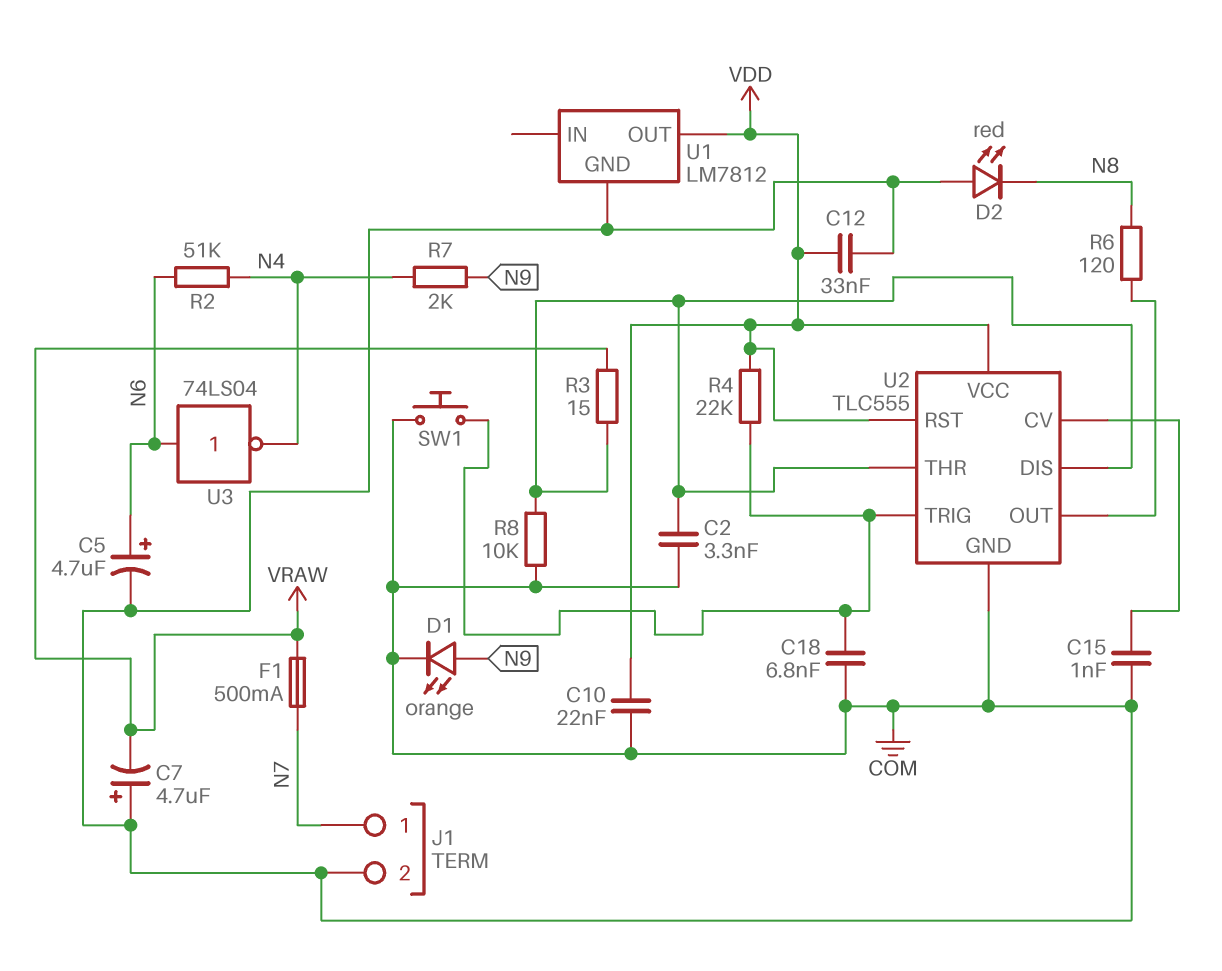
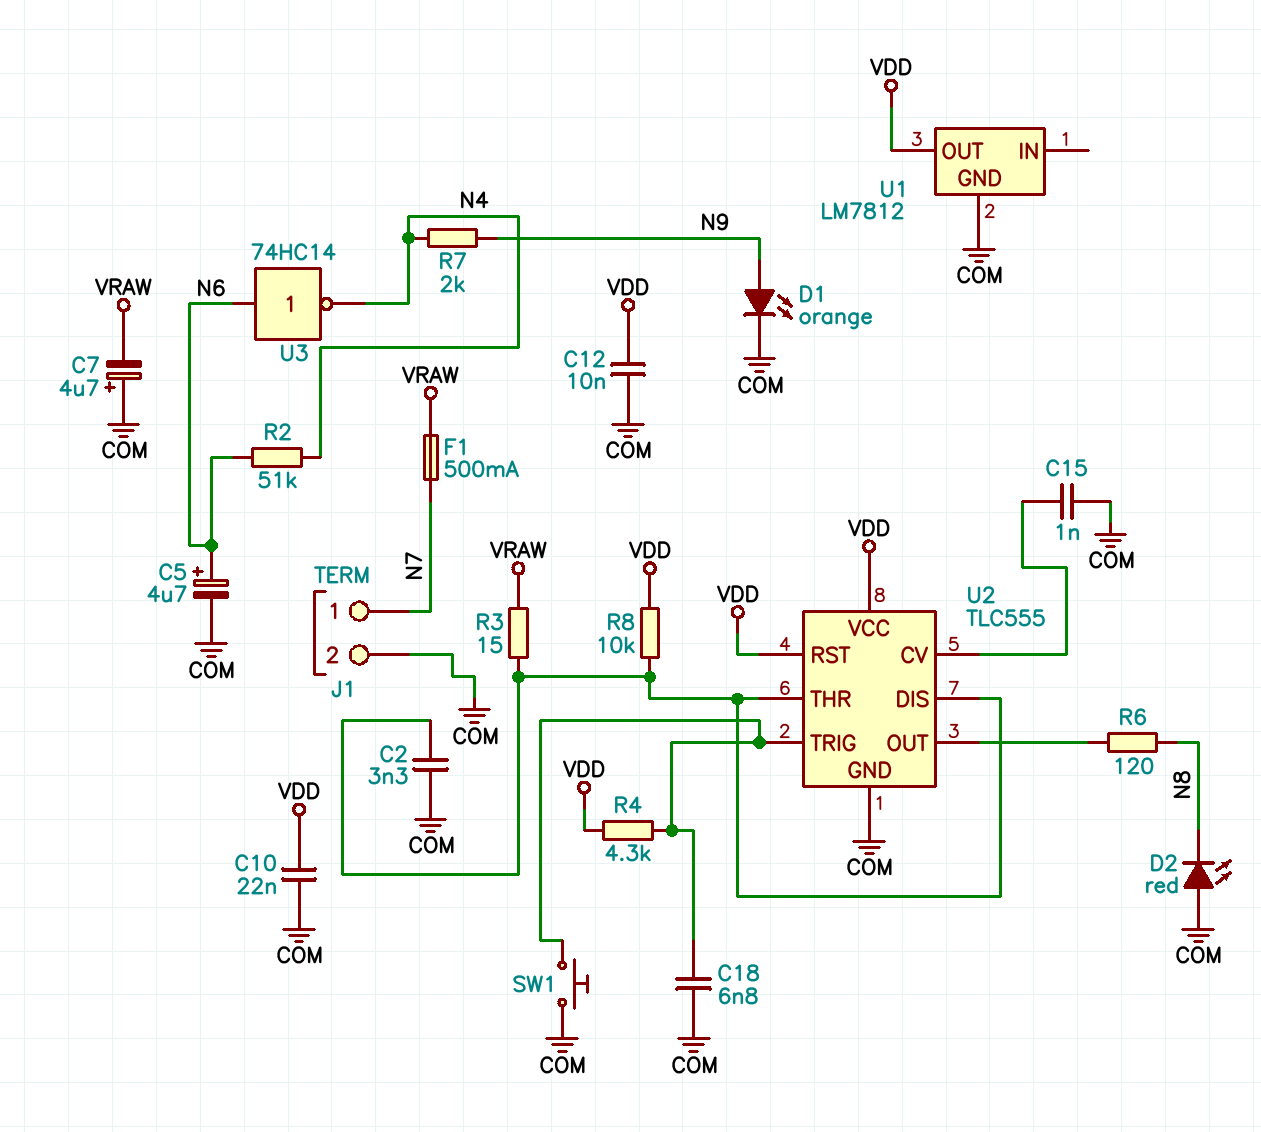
C12: 33nF (COM, VDD) -> 10nF (COM, VDD)
R4: 22k (U2/TRIG, VDD) -> 4.3k (U2/TRIG, VDD)
R8: 10k (COM, U2/DIS) -> 10k (U2/DIS, VDD)
U3: NOT 74LS04 (in N6, out N4) -> NOT 74HC14 (in N6, out N4)

